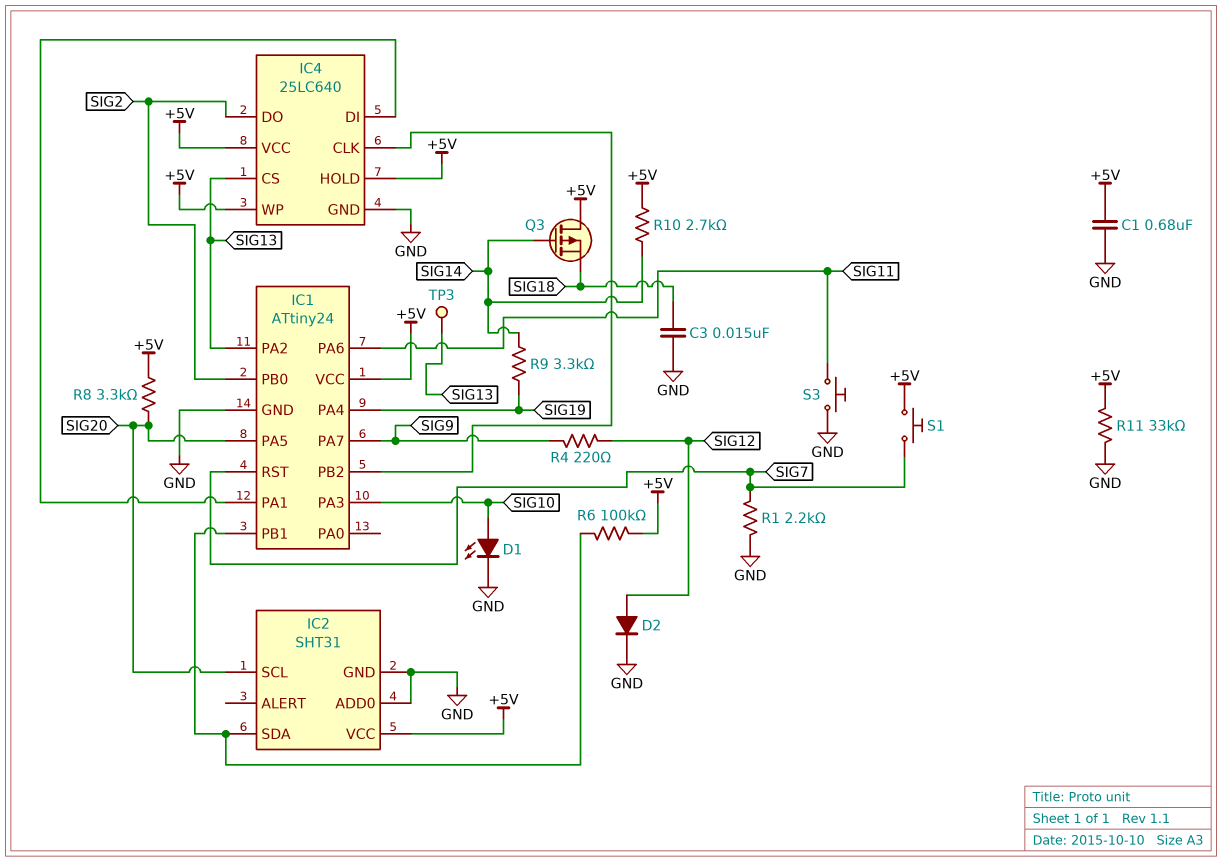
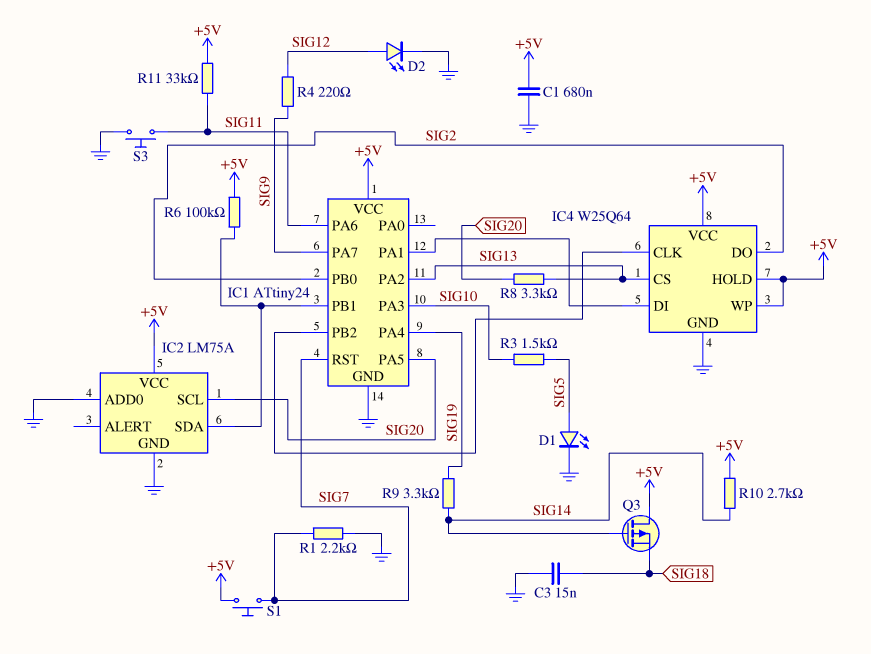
D1: LED (A SIG10, K GND) -> LED (A SIG5, K GND)
D2: diode (A SIG12, K GND) -> LED (A SIG12, K GND)
IC2: SHT31 -> LM75A
IC4: 25LC640 -> W25Q64
R3: none -> 1.5k (SIG5, SIG10)
R8: 3.3k (+5V, SIG20) -> 3.3k (SIG13, SIG20)
R11: 33k (+5V, GND) -> 33k (+5V, SIG11)
TP3: test point (SIG13) -> none

